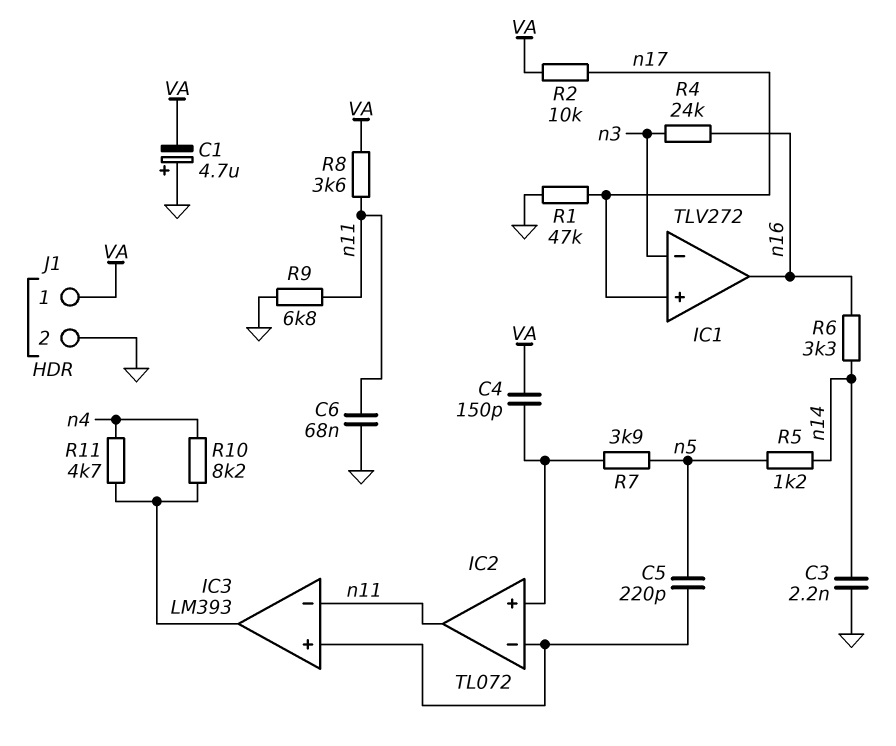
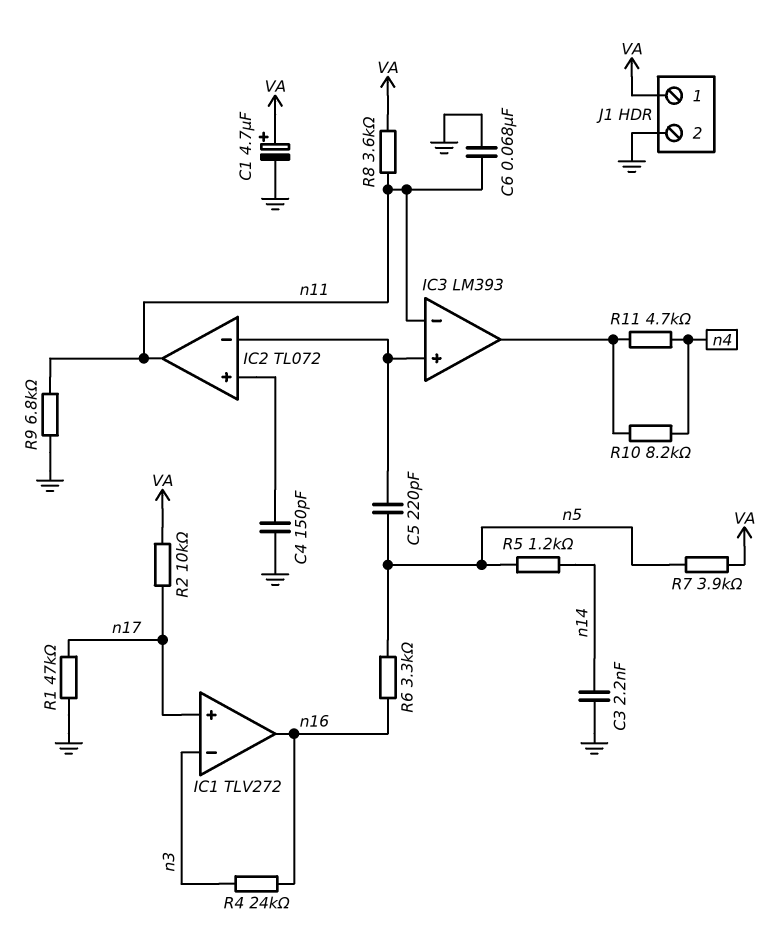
C1: 4.7uF (plus GND, minus VA) -> 4.7uF (plus VA, minus GND)
C4: 150pF (IC2/in+, VA) -> 150pF (GND, IC2/in+)
R6: 3.3k (n14, n16) -> 3.3k (n5, n16)
R7: 3.9k (IC2/in+, n5) -> 3.9k (VA, n5)

